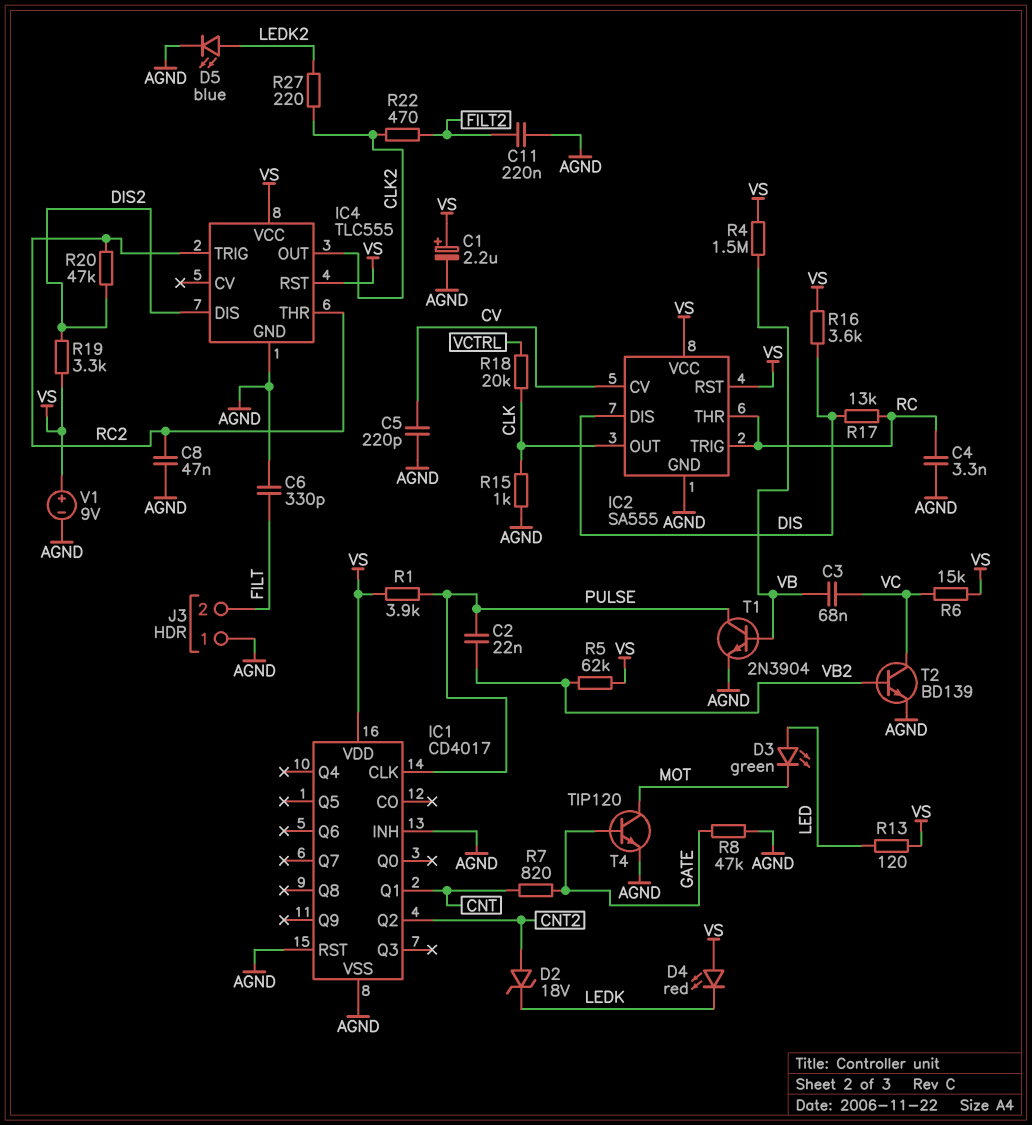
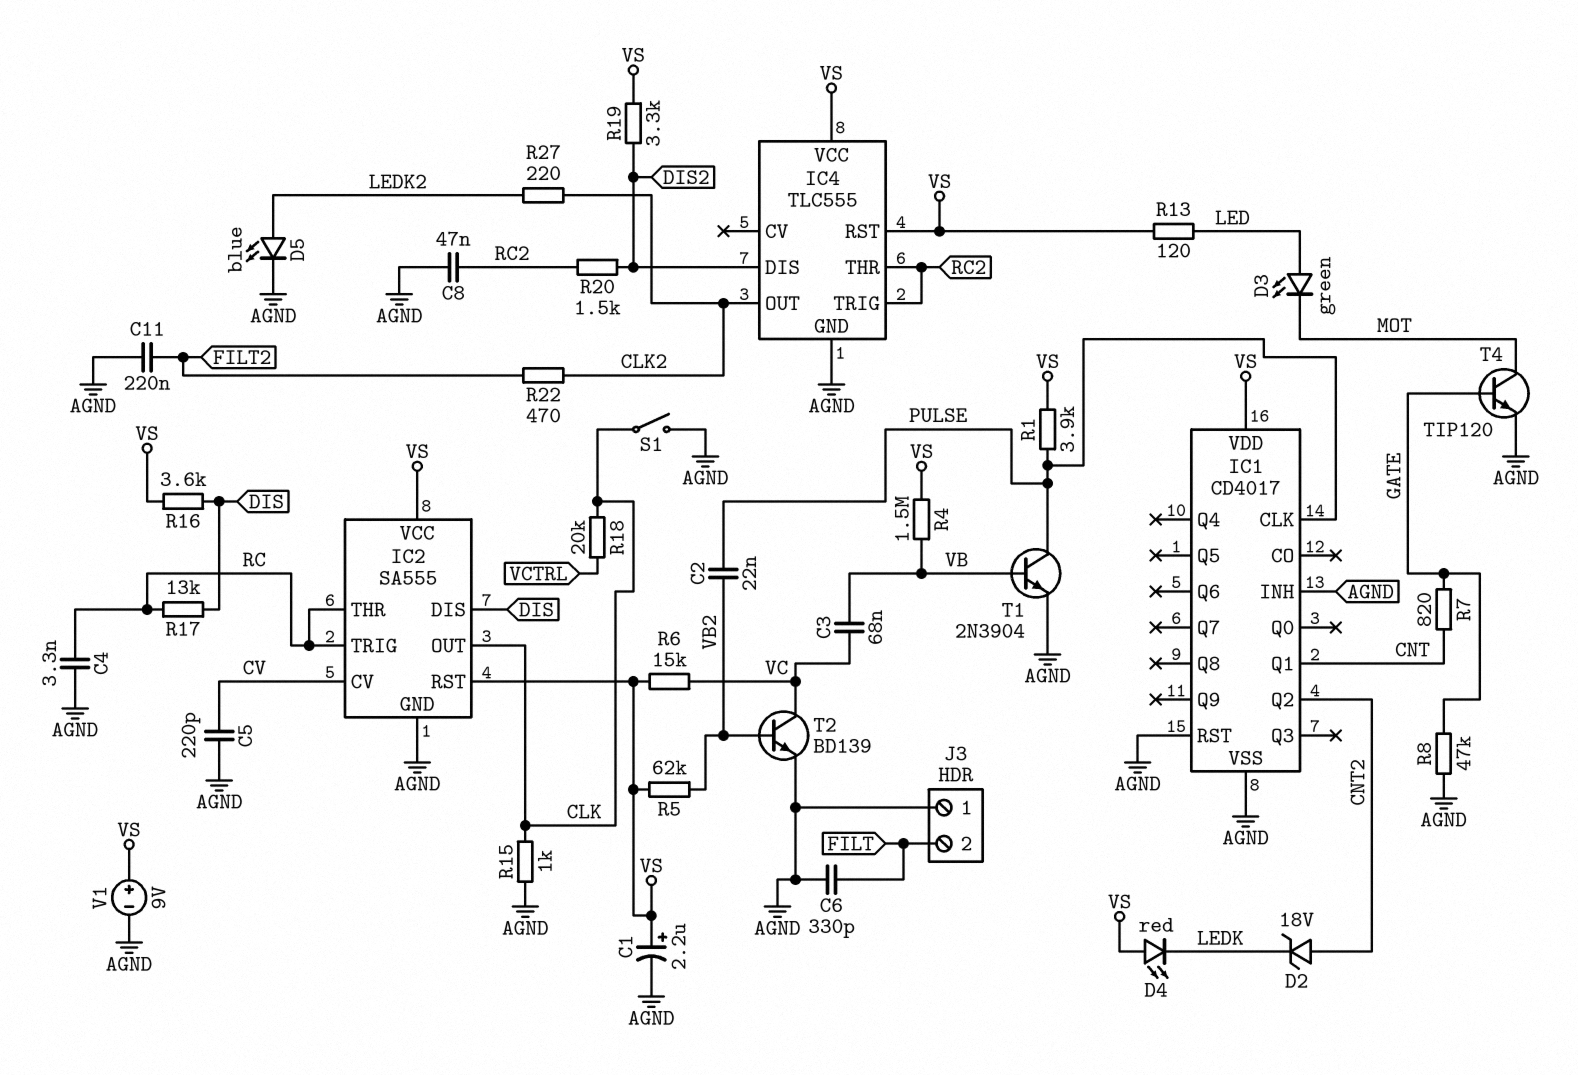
R20: 47k (DIS2, RC2) -> 1.5k (DIS2, RC2)
S1: none -> switch (AGND, CLK)

